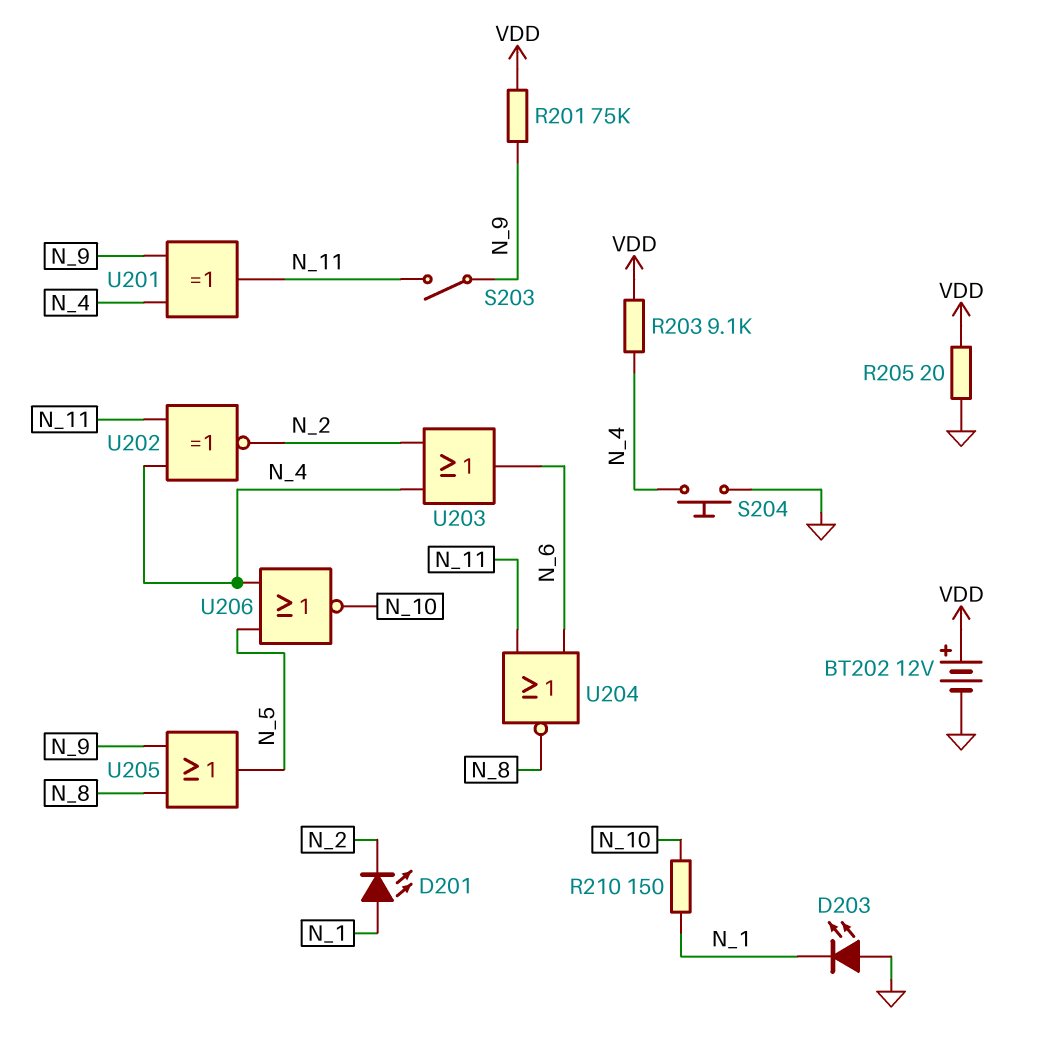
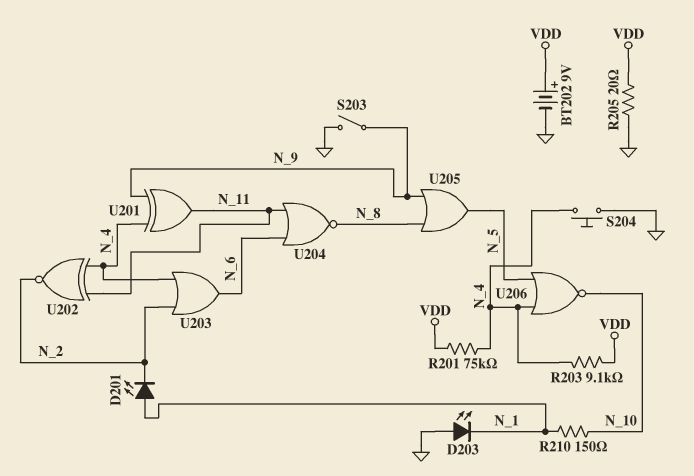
BT202: 12V (plus VDD, minus GND) -> 9V (plus VDD, minus GND)
R201: 75k (N_9, VDD) -> 75k (N_4, VDD)
S203: switch (N_9, N_11) -> switch (GND, N_9)

